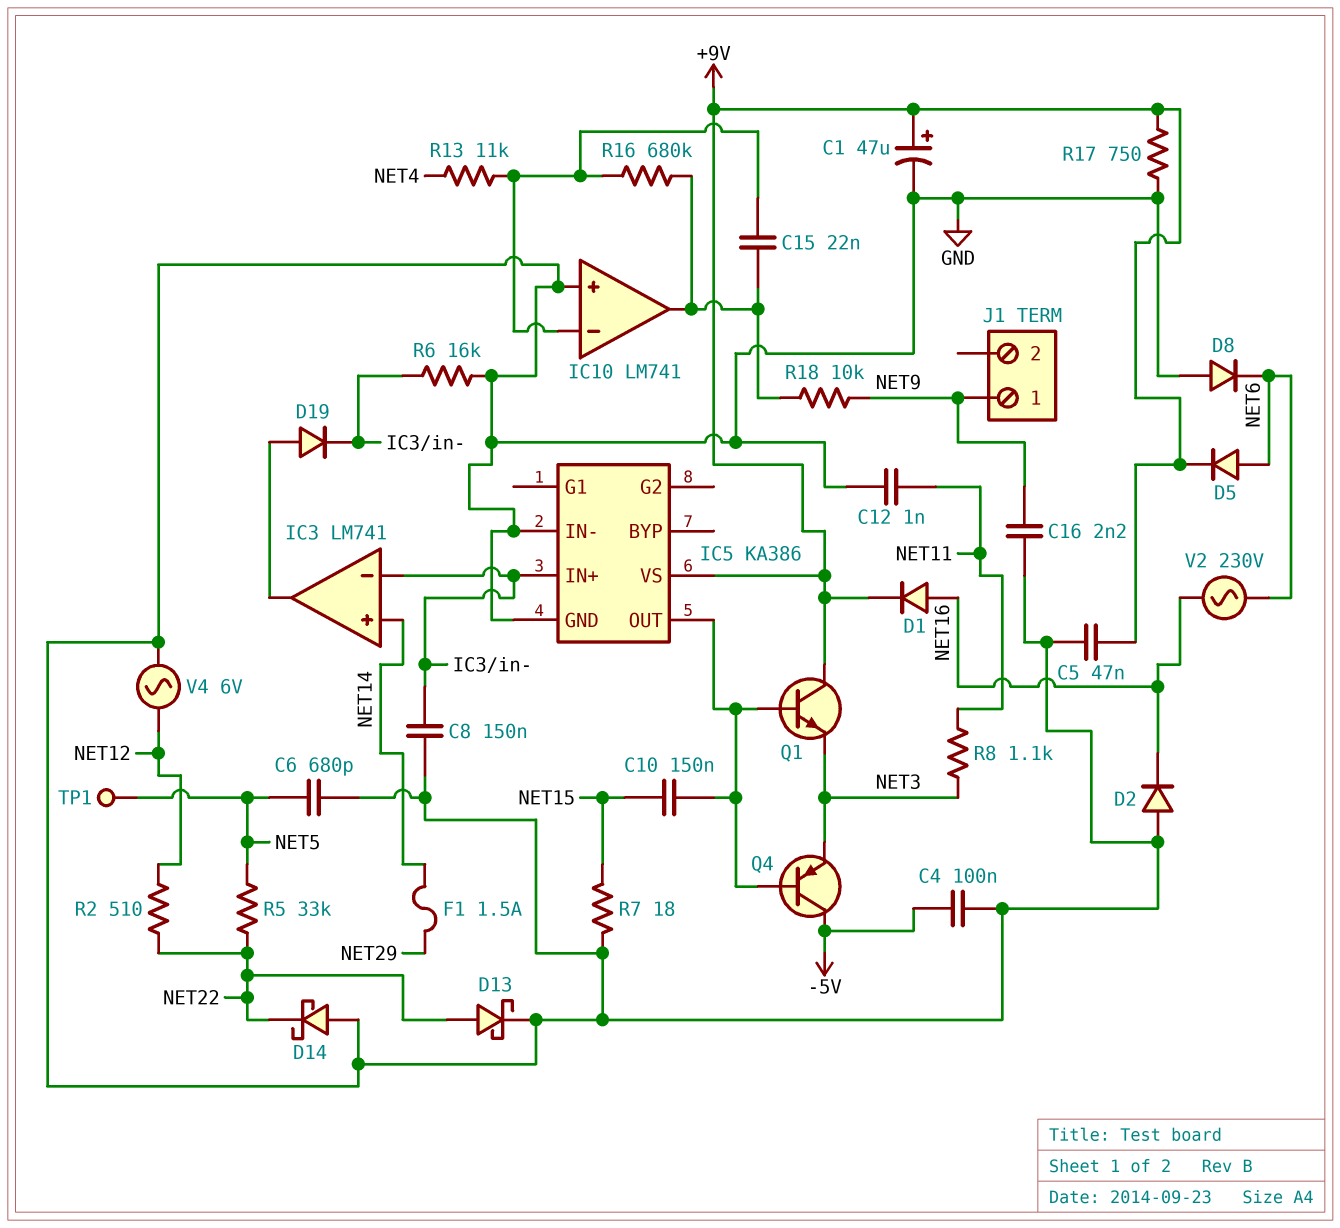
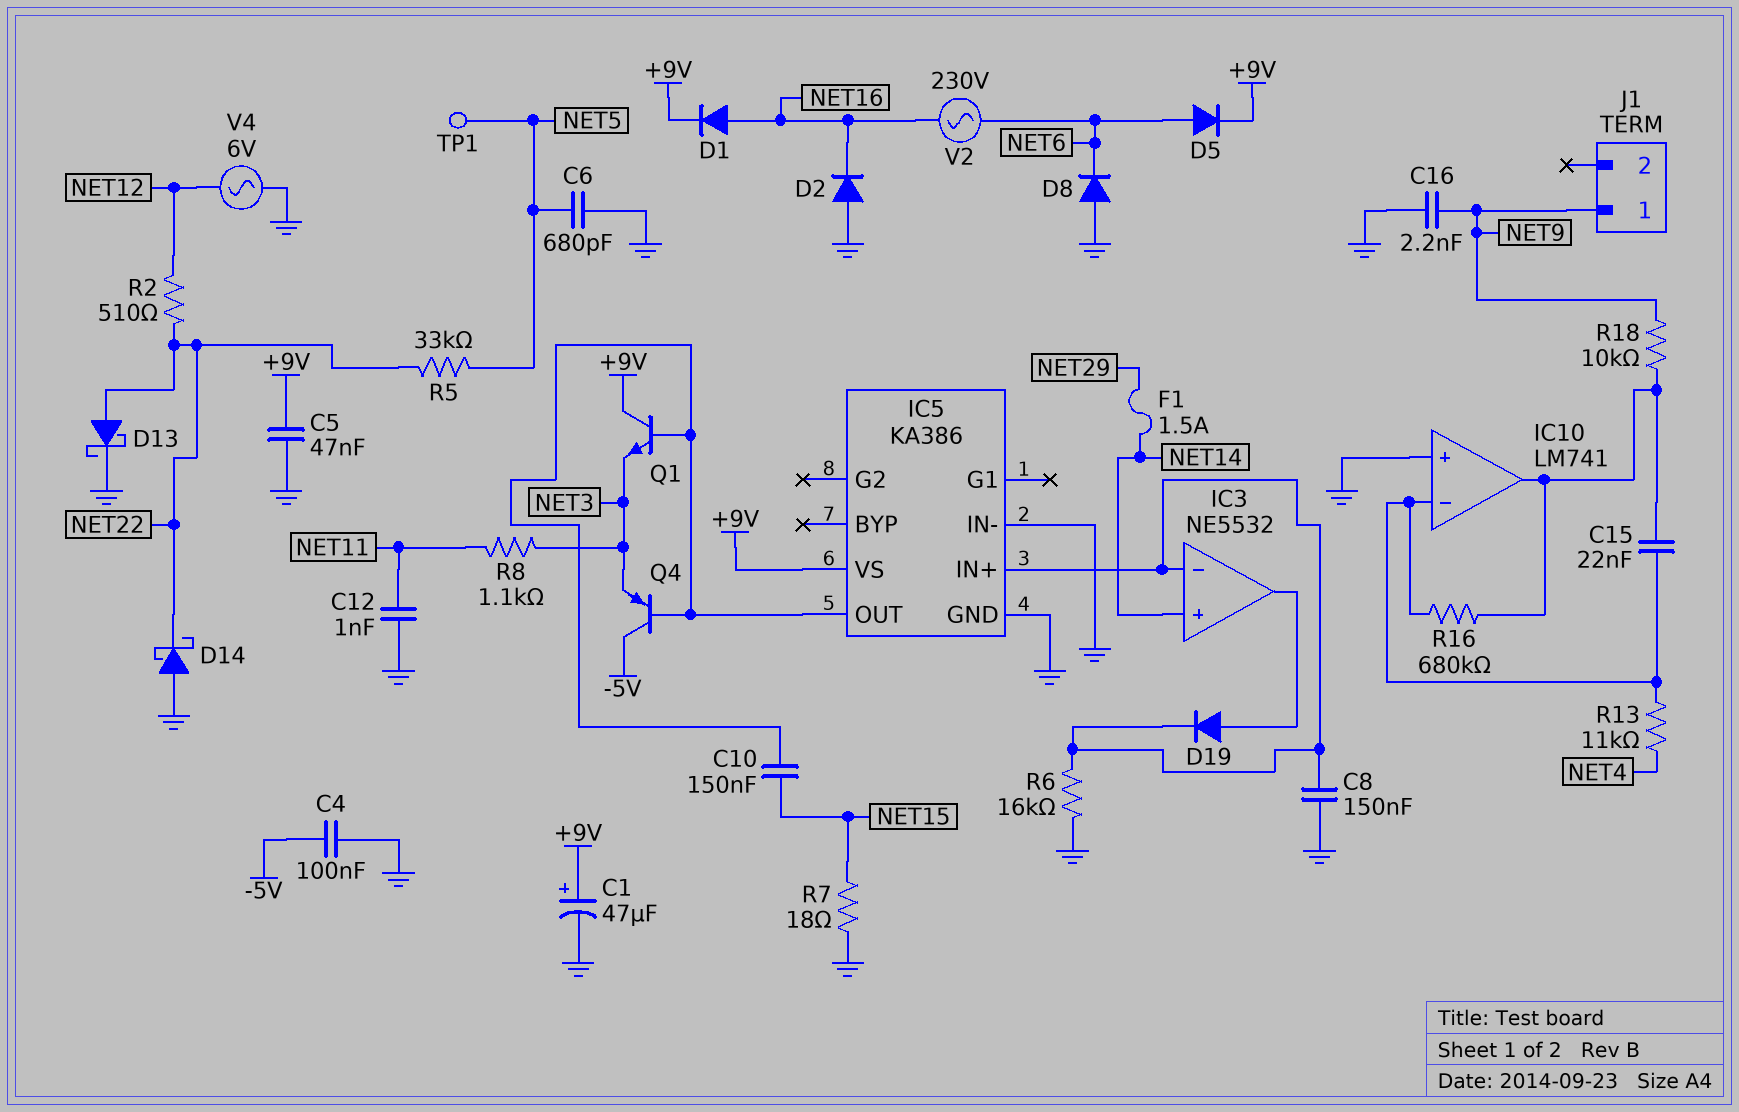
IC3: LM741 -> NE5532
R17: 750 (+9V, GND) -> none

